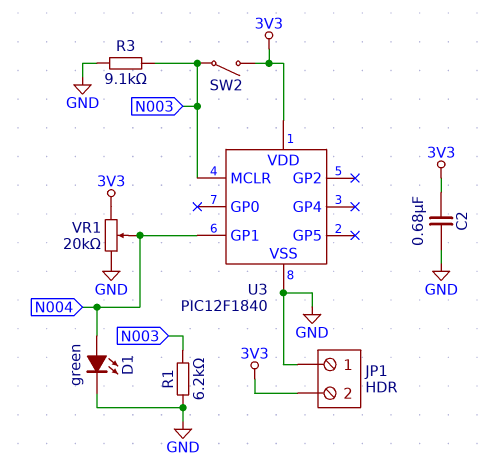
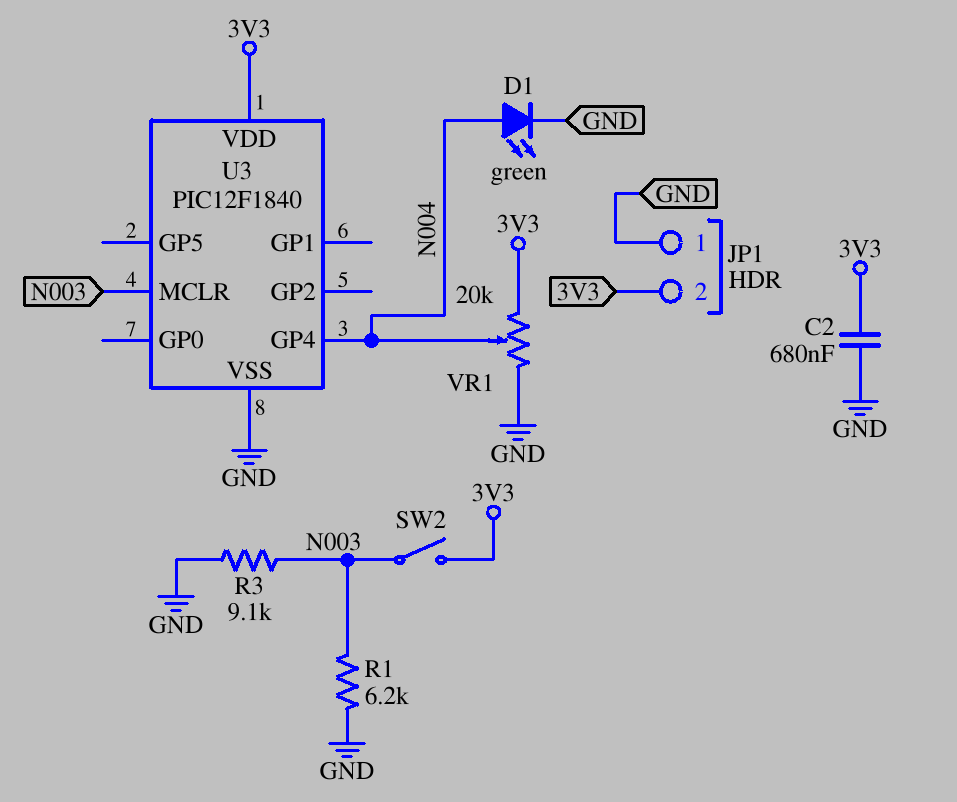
U3 pin GP1: N004 -> none
U3 pin GP4: none -> N004

